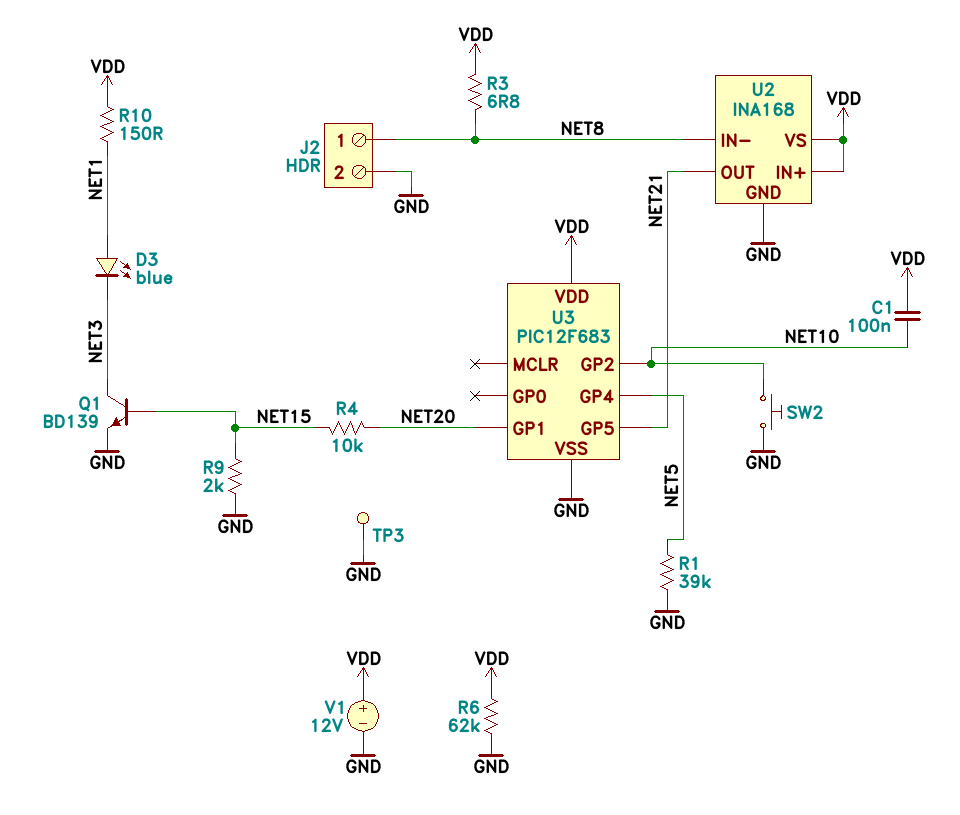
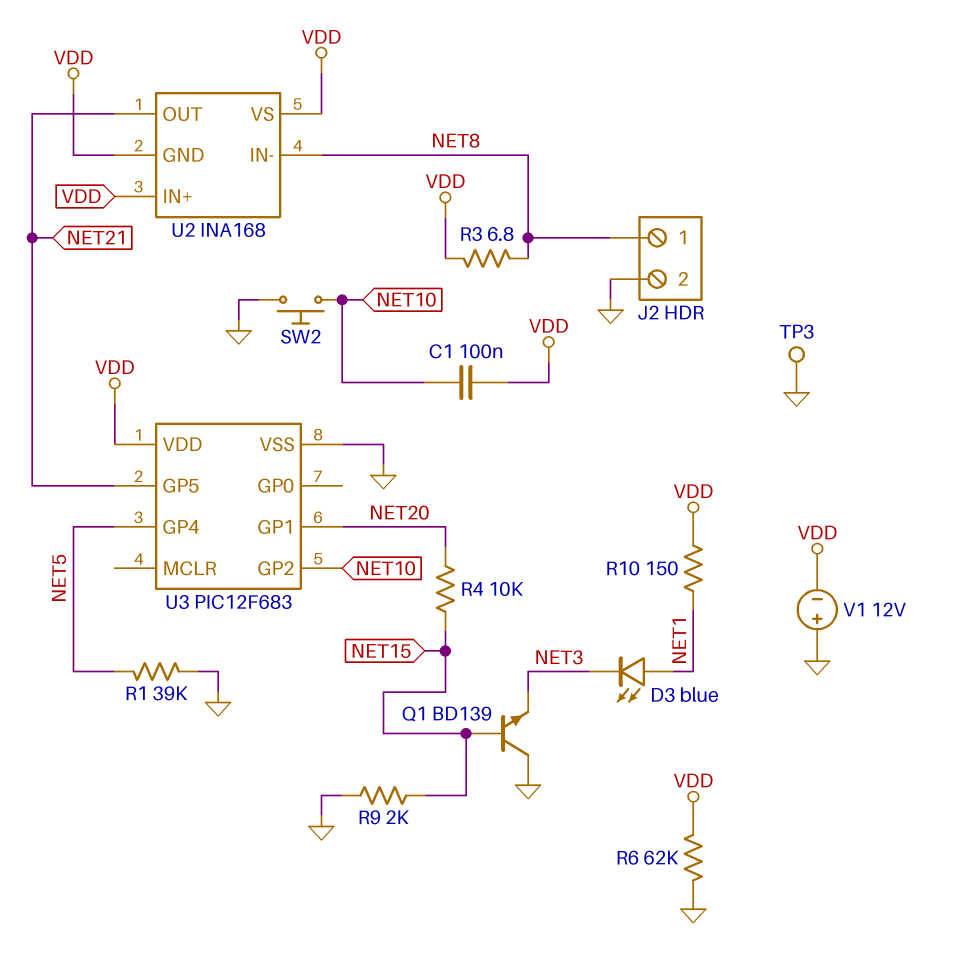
Q1: NPN BD139 (B NET15, C NET3, E GND) -> NPN BD139 (B NET15, C GND, E NET3)
U2 pin GND: GND -> VDD
V1: 12V (plus VDD, minus GND) -> 12V (plus GND, minus VDD)

